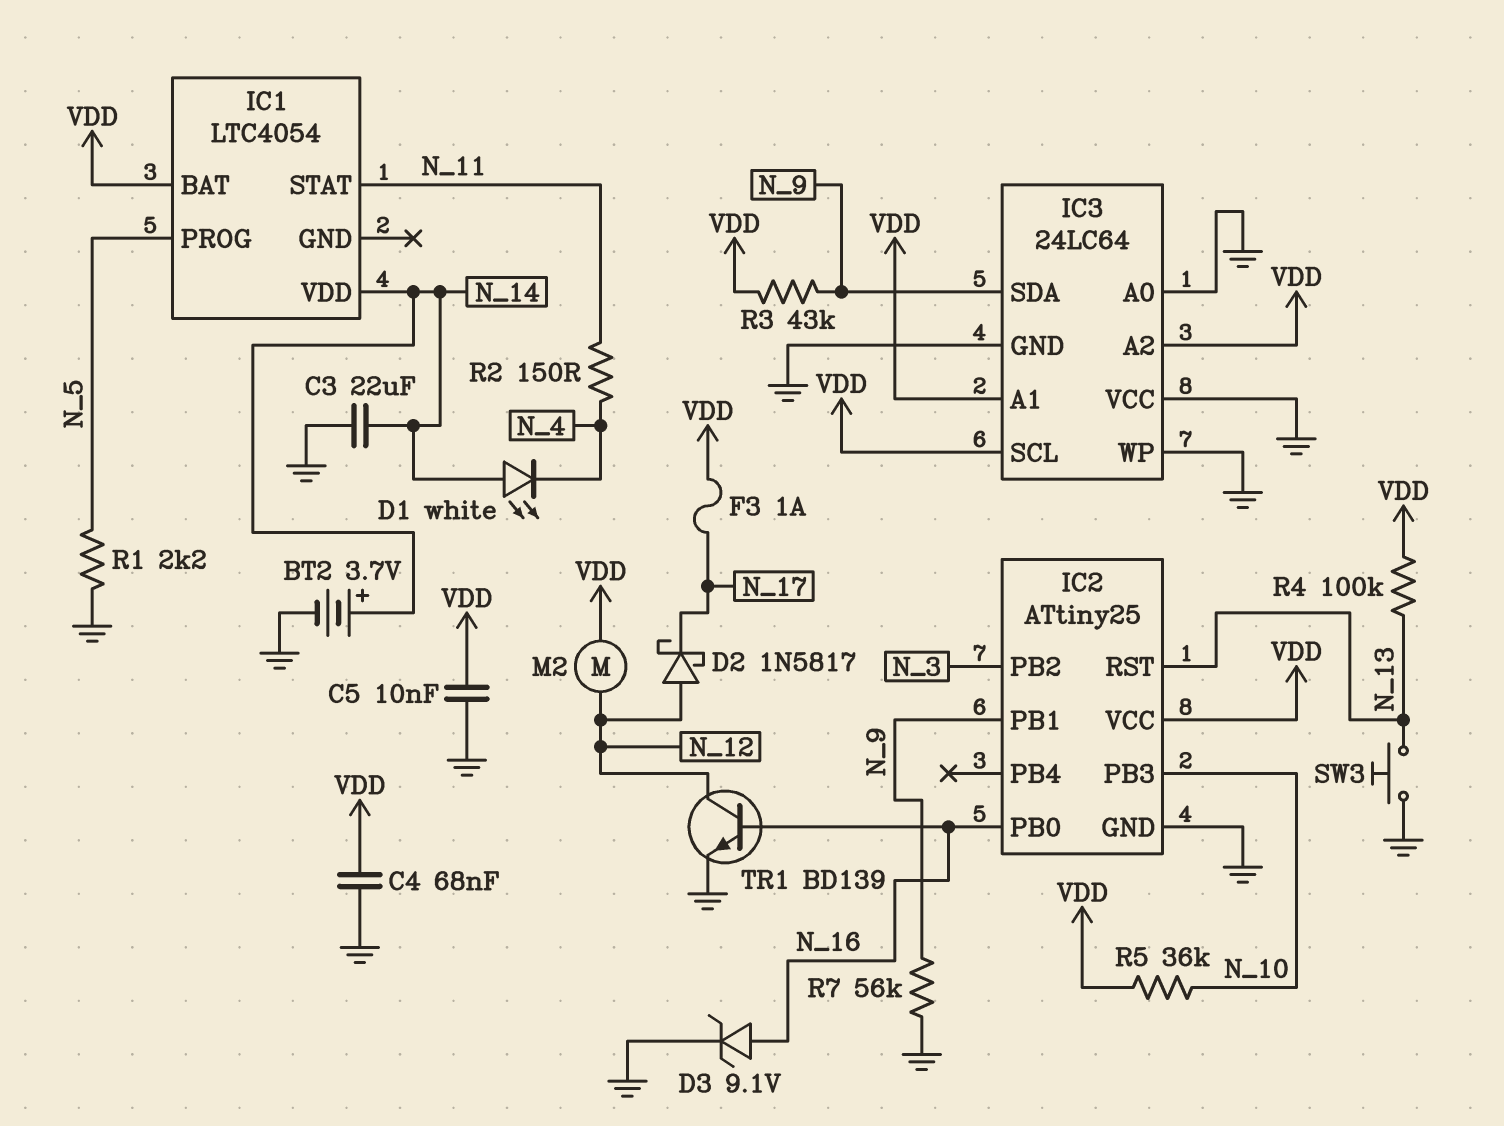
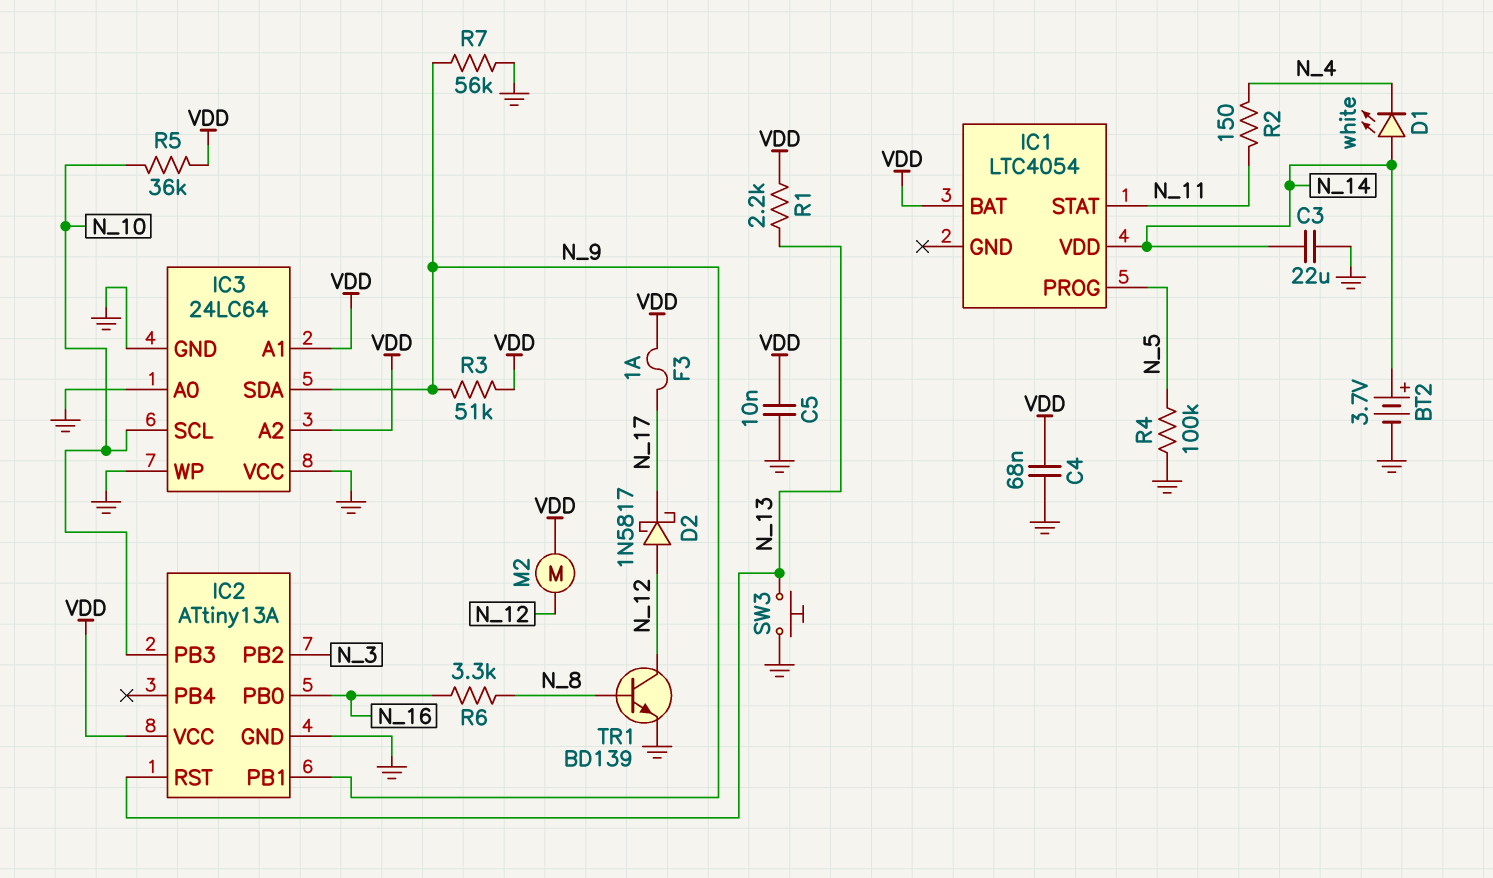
D3: zener 9.1V (A N_16, K GND) -> none
IC2: ATtiny25 -> ATtiny13A
IC3 pin SCL: VDD -> N_10
R1: 2.2k (GND, N_5) -> 2.2k (N_13, VDD)
R3: 43k (N_9, VDD) -> 51k (N_9, VDD)
R4: 100k (N_13, VDD) -> 100k (GND, N_5)
R6: none -> 3.3k (N_8, N_16)
TR1: NPN BD139 (B N_16, C N_12, E GND) -> NPN BD139 (B N_8, C N_12, E GND)

